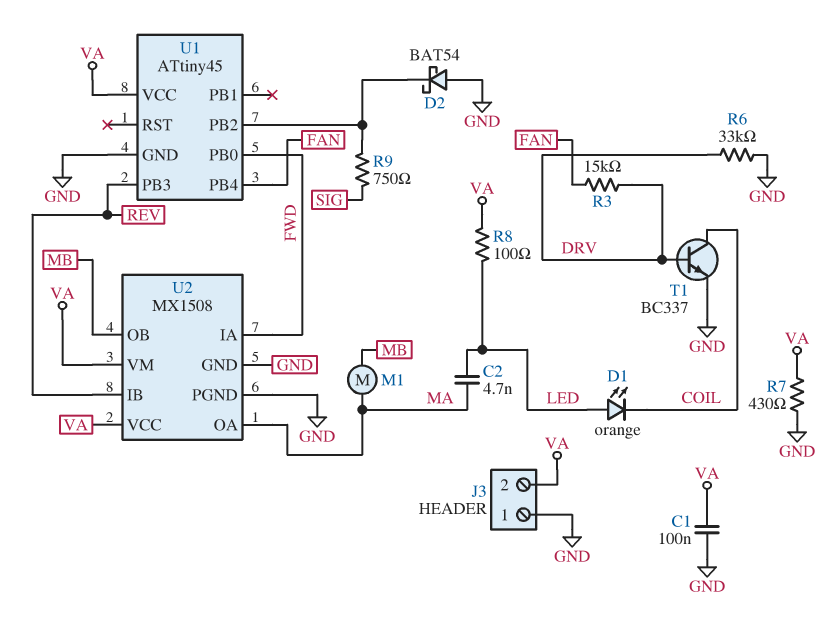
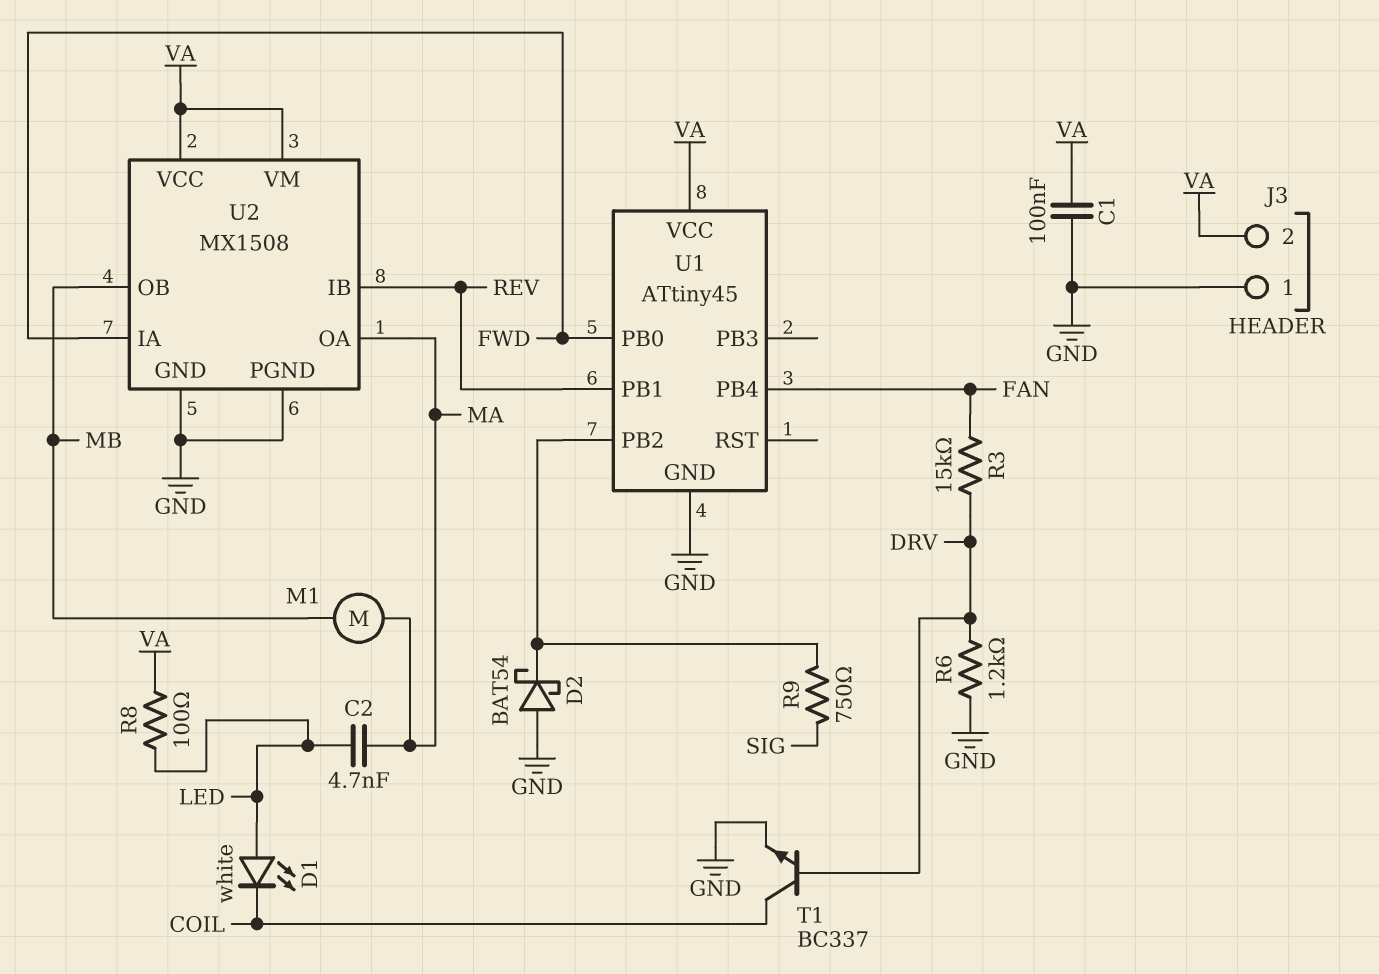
D1: LED orange (A LED, K COIL) -> LED white (A LED, K COIL)
R6: 33k (DRV, GND) -> 1.2k (DRV, GND)
R7: 430 (GND, VA) -> none
U1 pin PB1: none -> REV
U1 pin PB3: REV -> none

